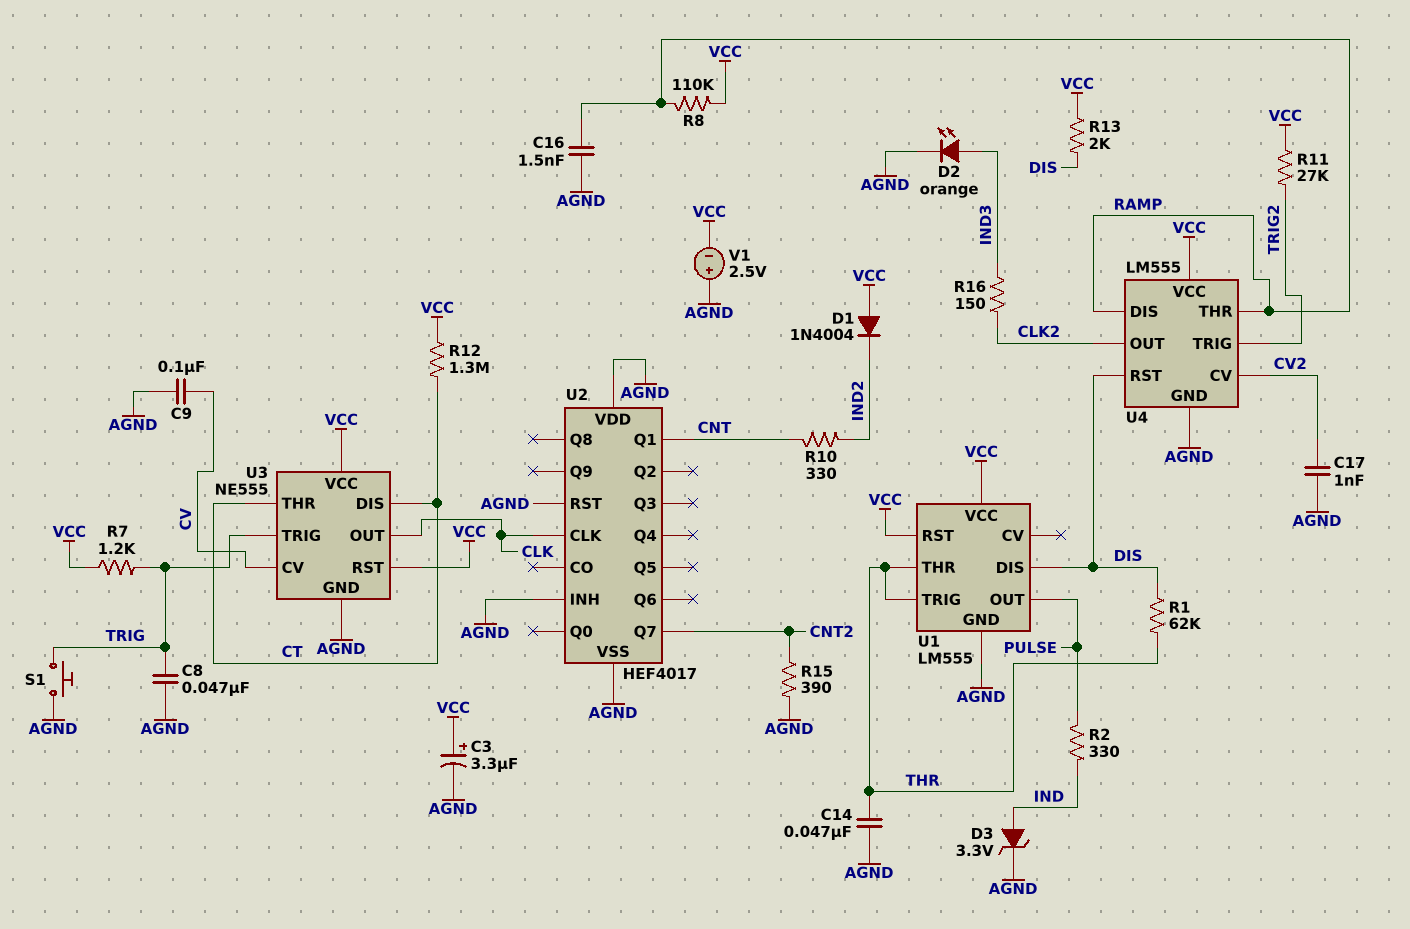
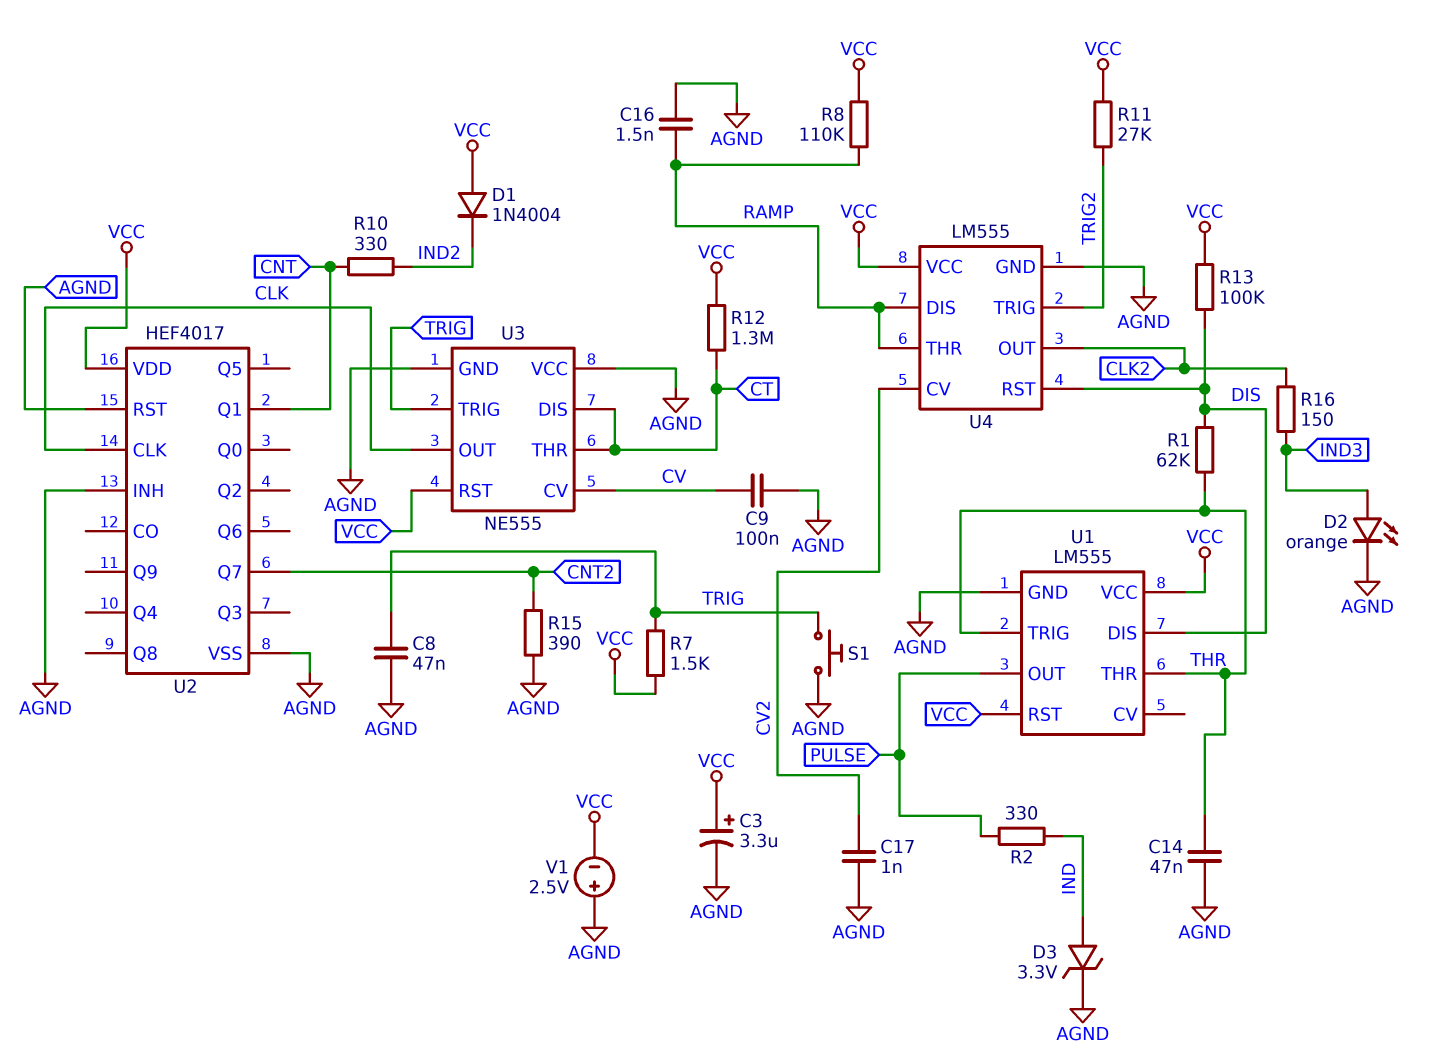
R7: 1.2k (TRIG, VCC) -> 1.5k (TRIG, VCC)
R13: 2k (DIS, VCC) -> 100k (DIS, VCC)
U2 pin VDD: AGND -> VCC
U3 pin VCC: VCC -> AGND

